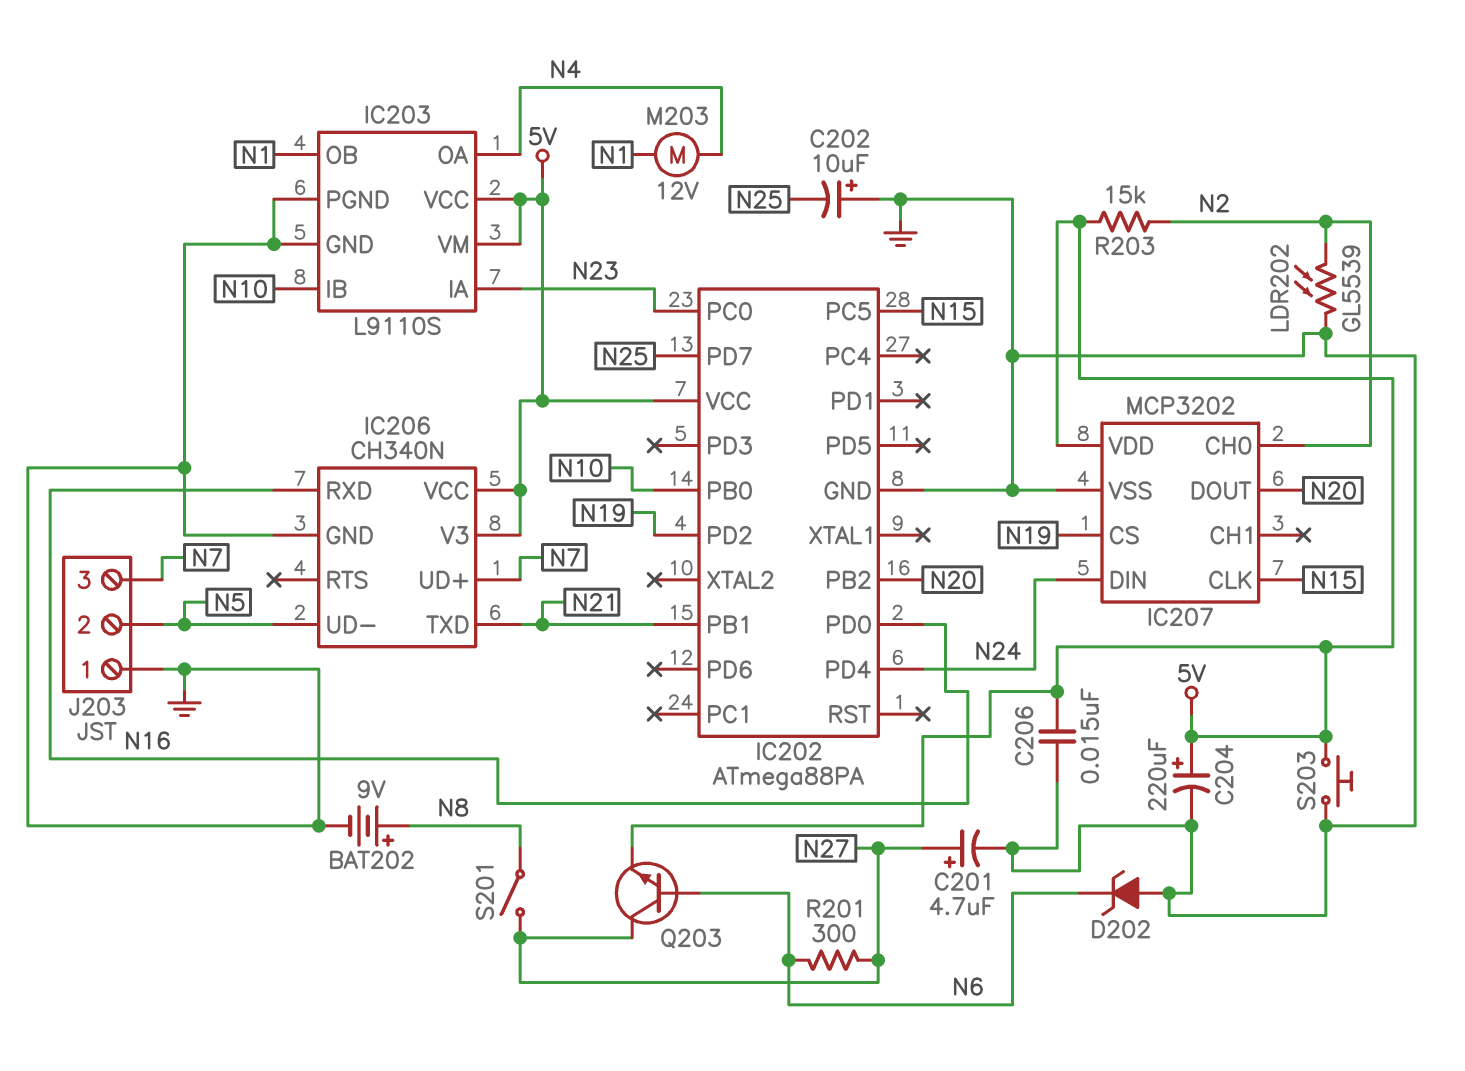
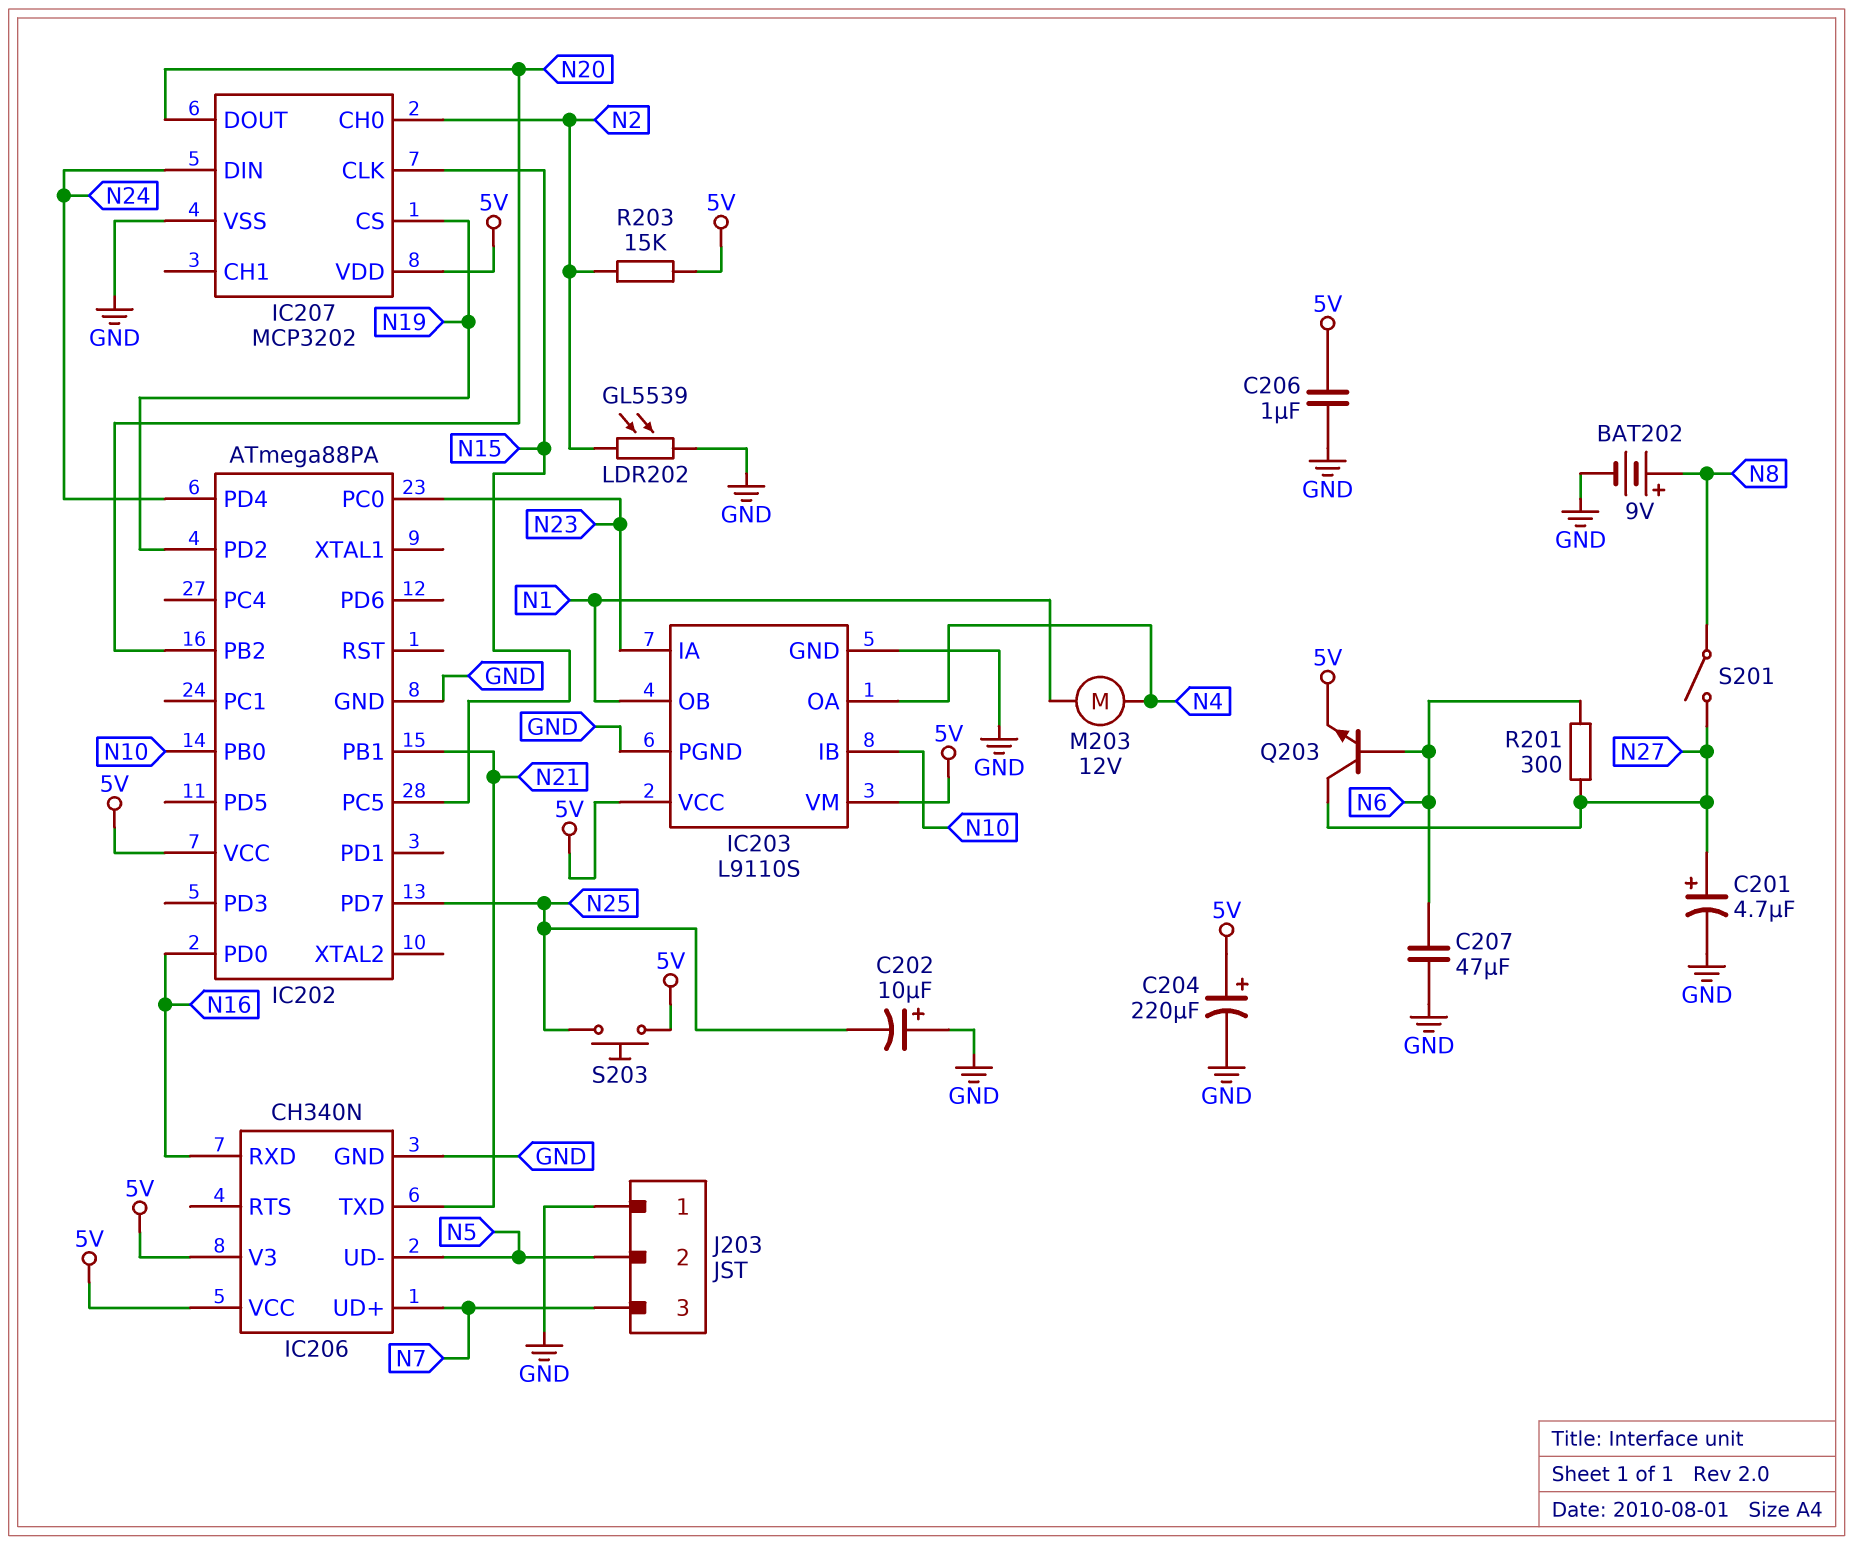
C206: 15nF (5V, GND) -> 1uF (5V, GND)
C207: none -> 47uF (GND, N6)
D202: zener (A GND, K N6) -> none
S203: button (5V, GND) -> button (5V, N25)

